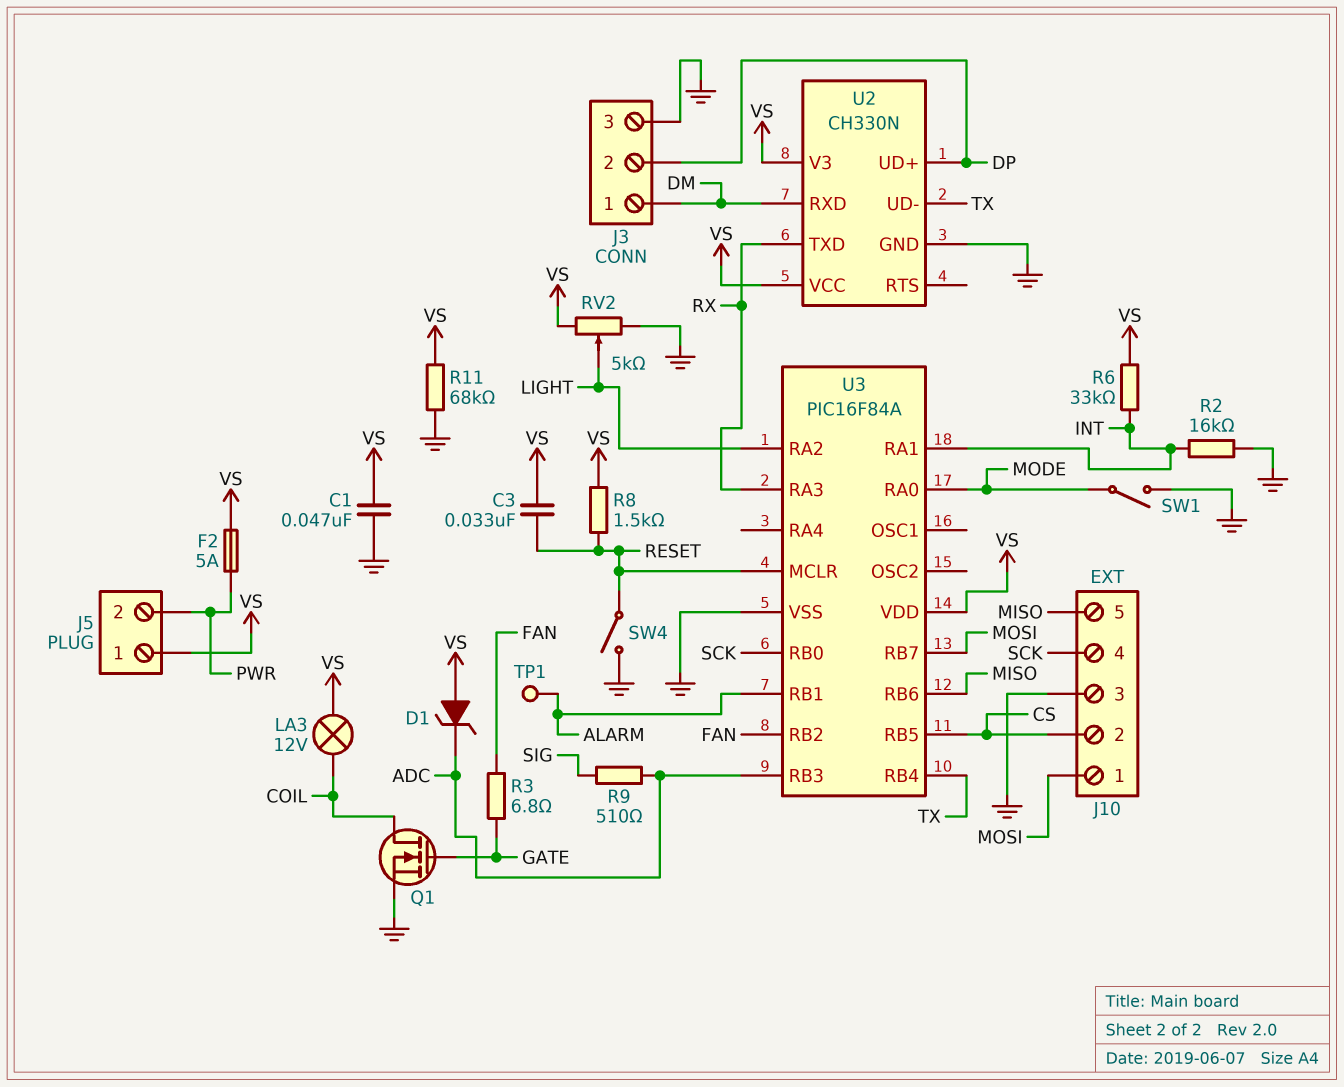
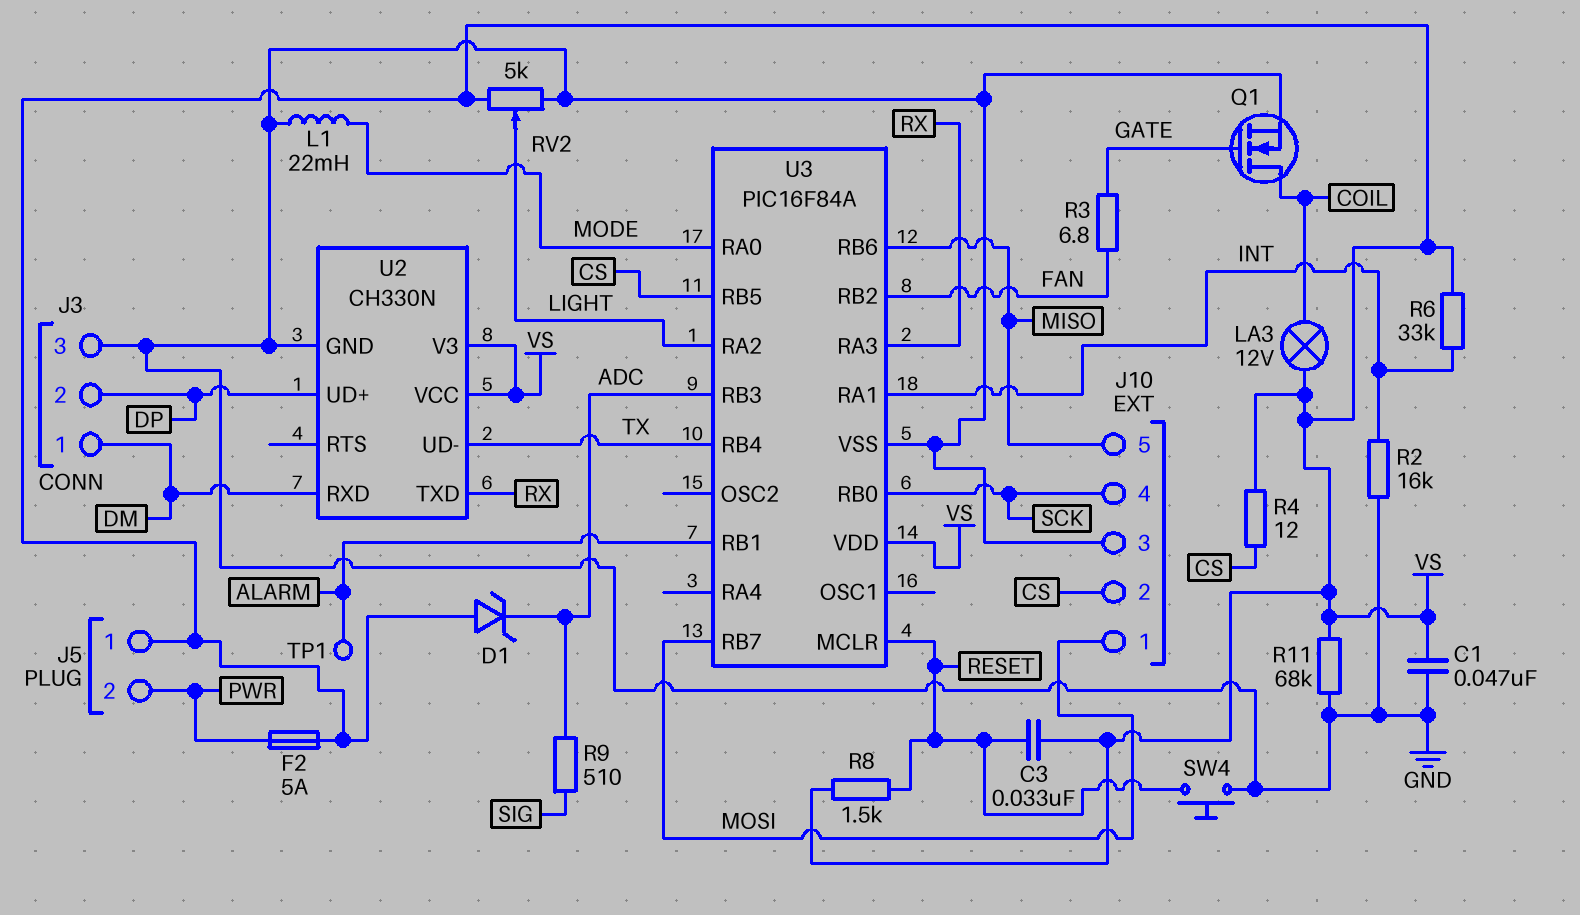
L1: none -> 22mH (GND, MODE)
R4: none -> 12 (CS, VS)
SW1: switch (GND, MODE) -> none
SW4: switch (GND, RESET) -> button (GND, RESET)

